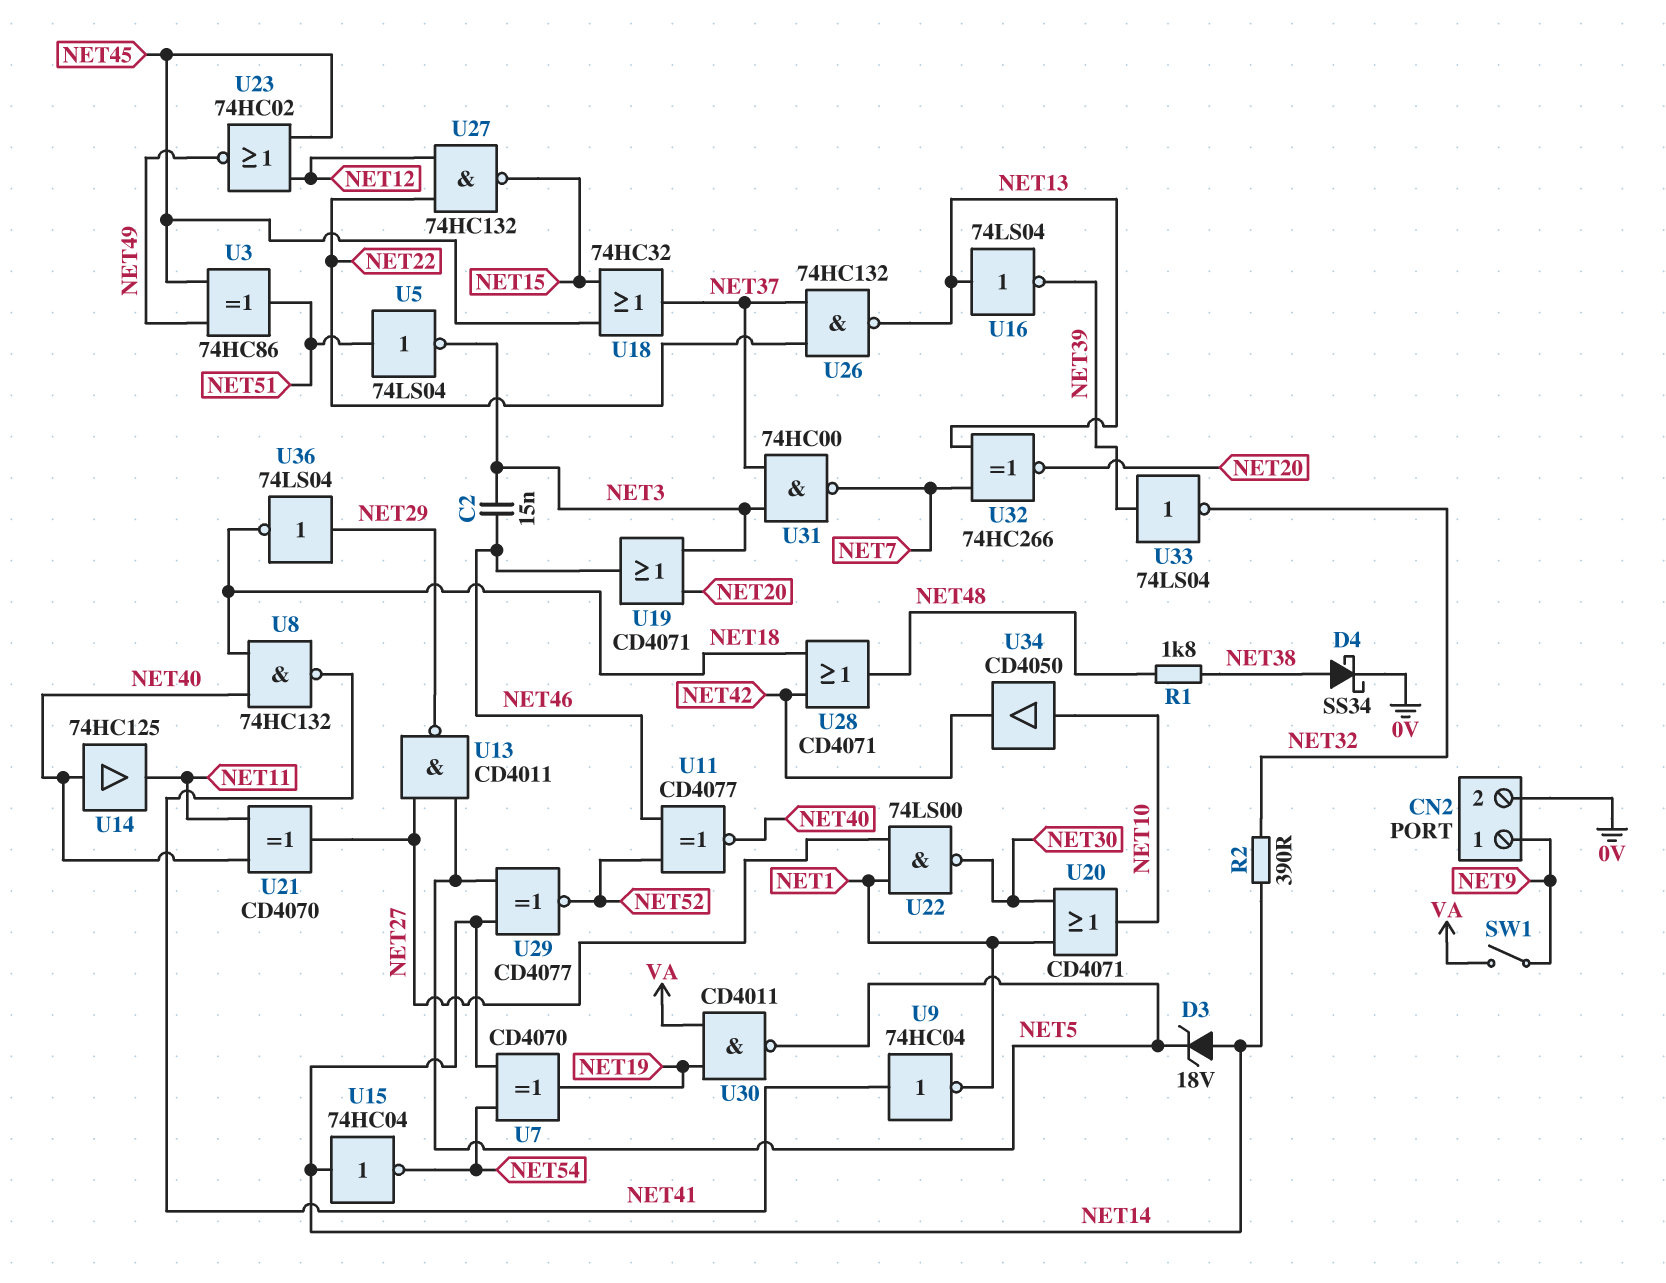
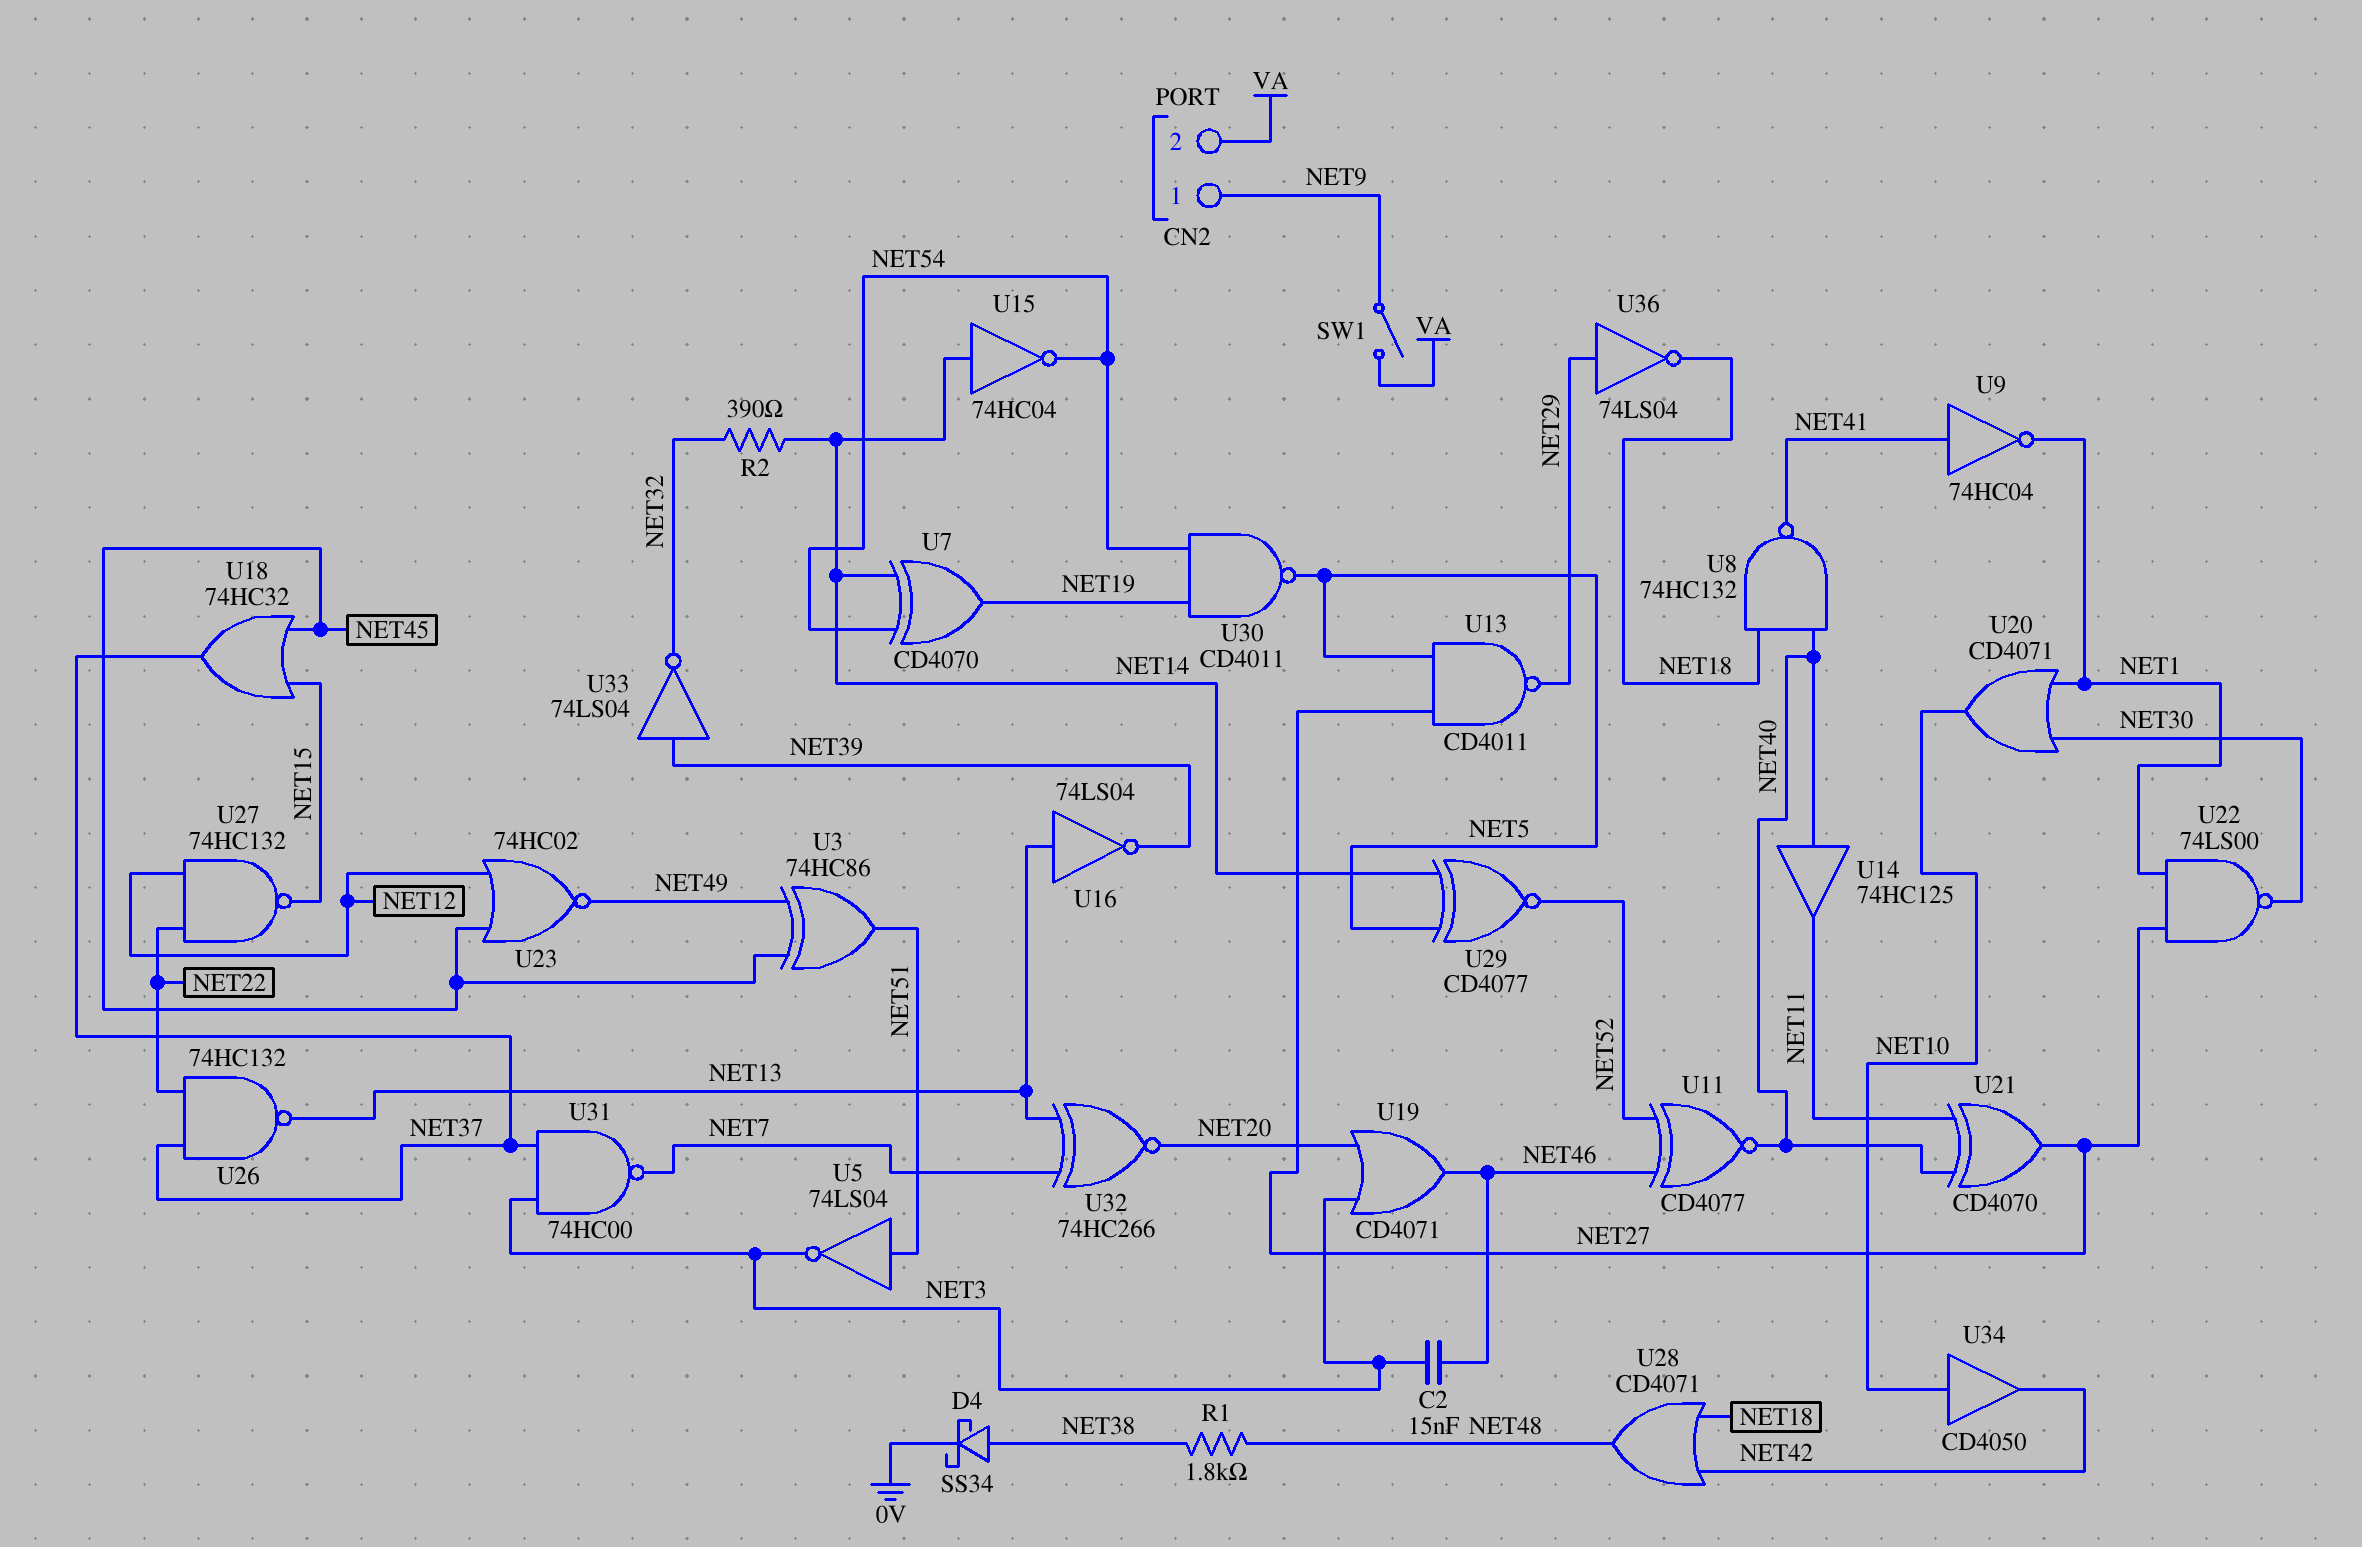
CN2 pin 2: 0V -> VA
D3: zener 18V (A NET14, K NET5) -> none
U30: NAND CD4011 (in NET19, in VA, out NET5) -> NAND CD4011 (in NET19, in NET54, out NET5)

